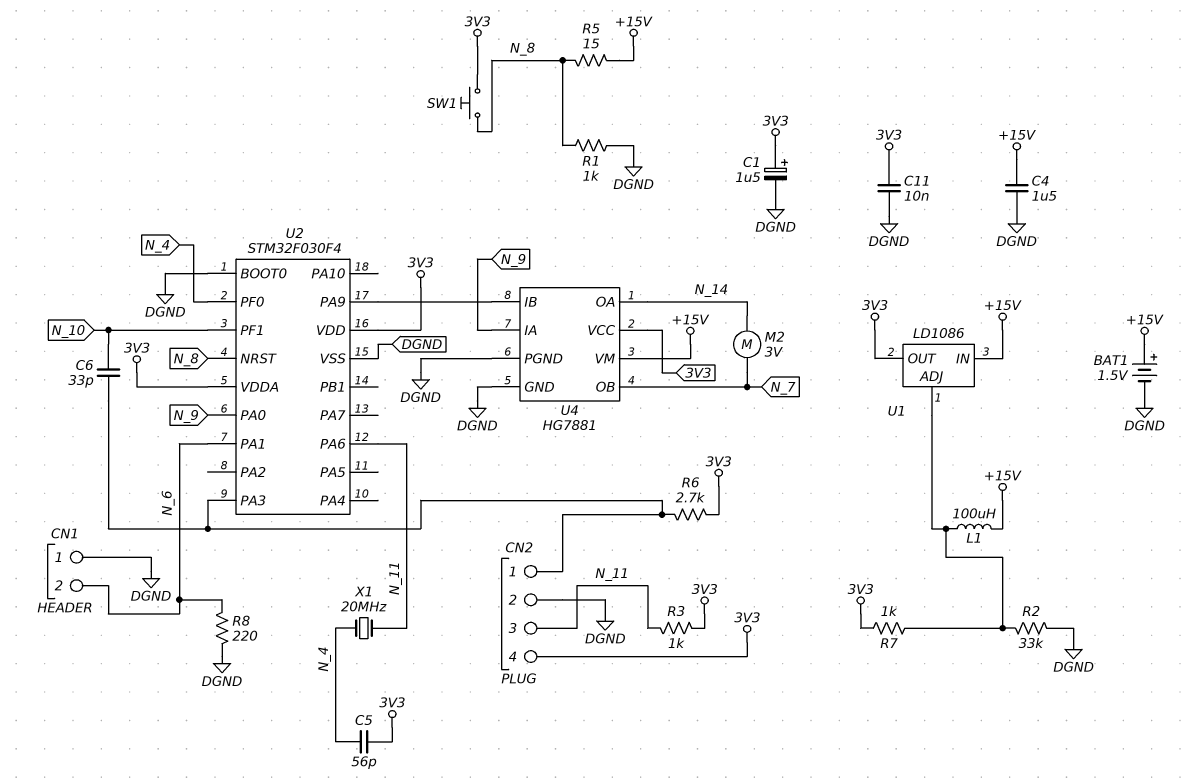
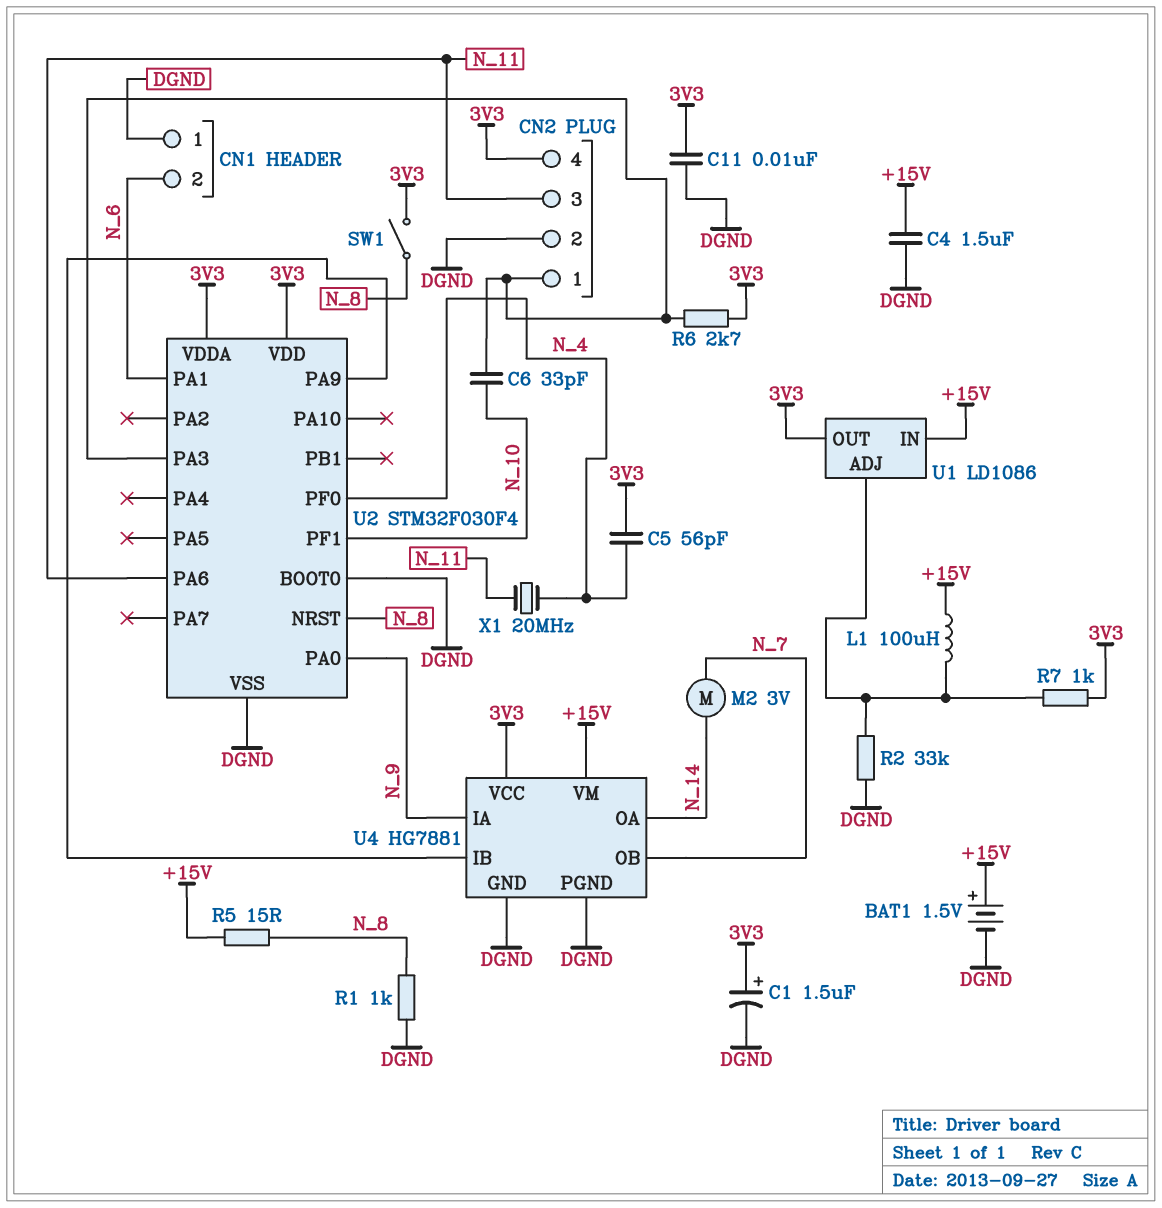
R3: 1k (3V3, N_11) -> none
R8: 220 (DGND, N_6) -> none
SW1: button (3V3, N_8) -> switch (3V3, N_8)

